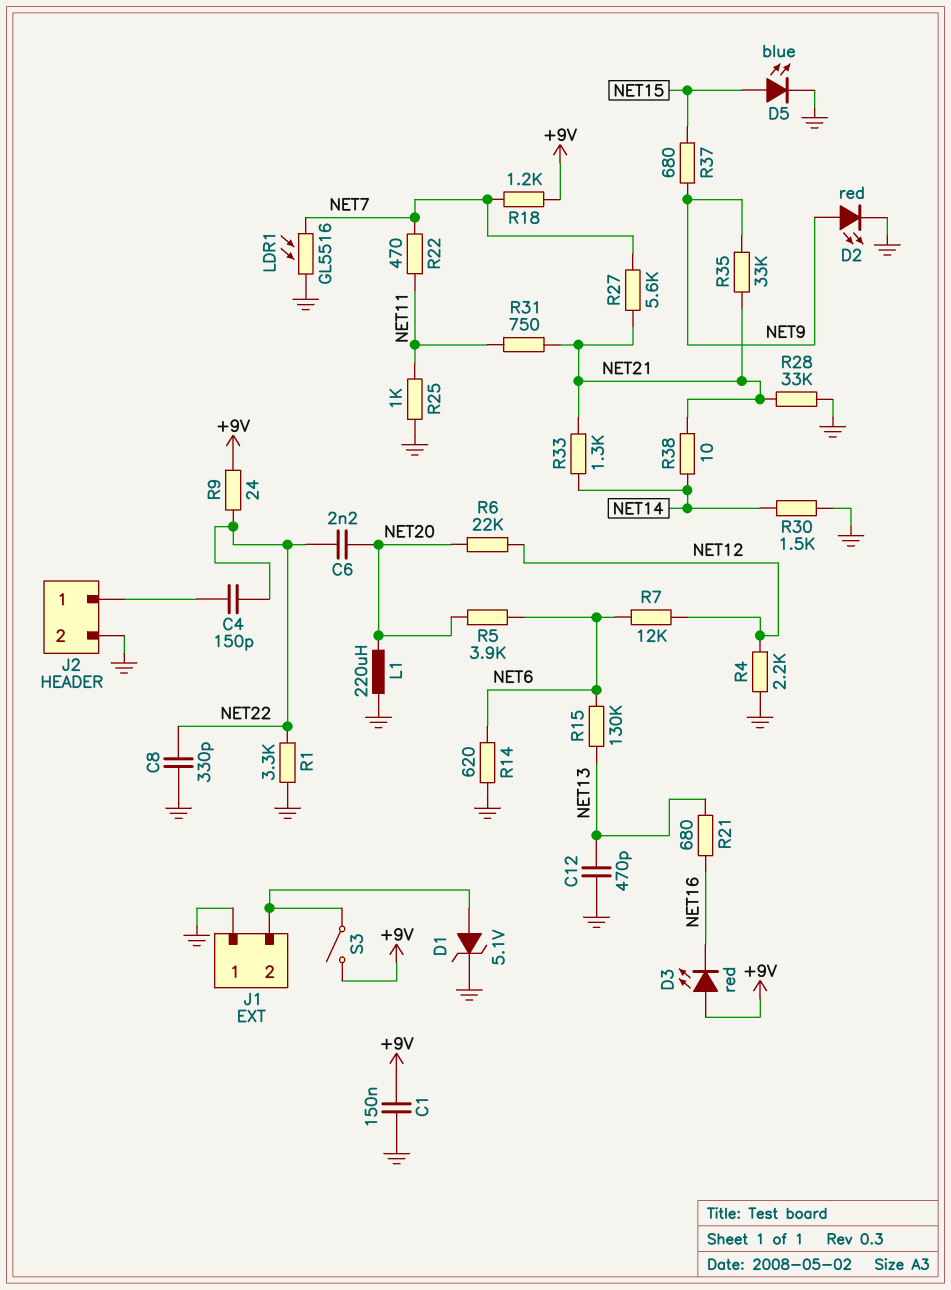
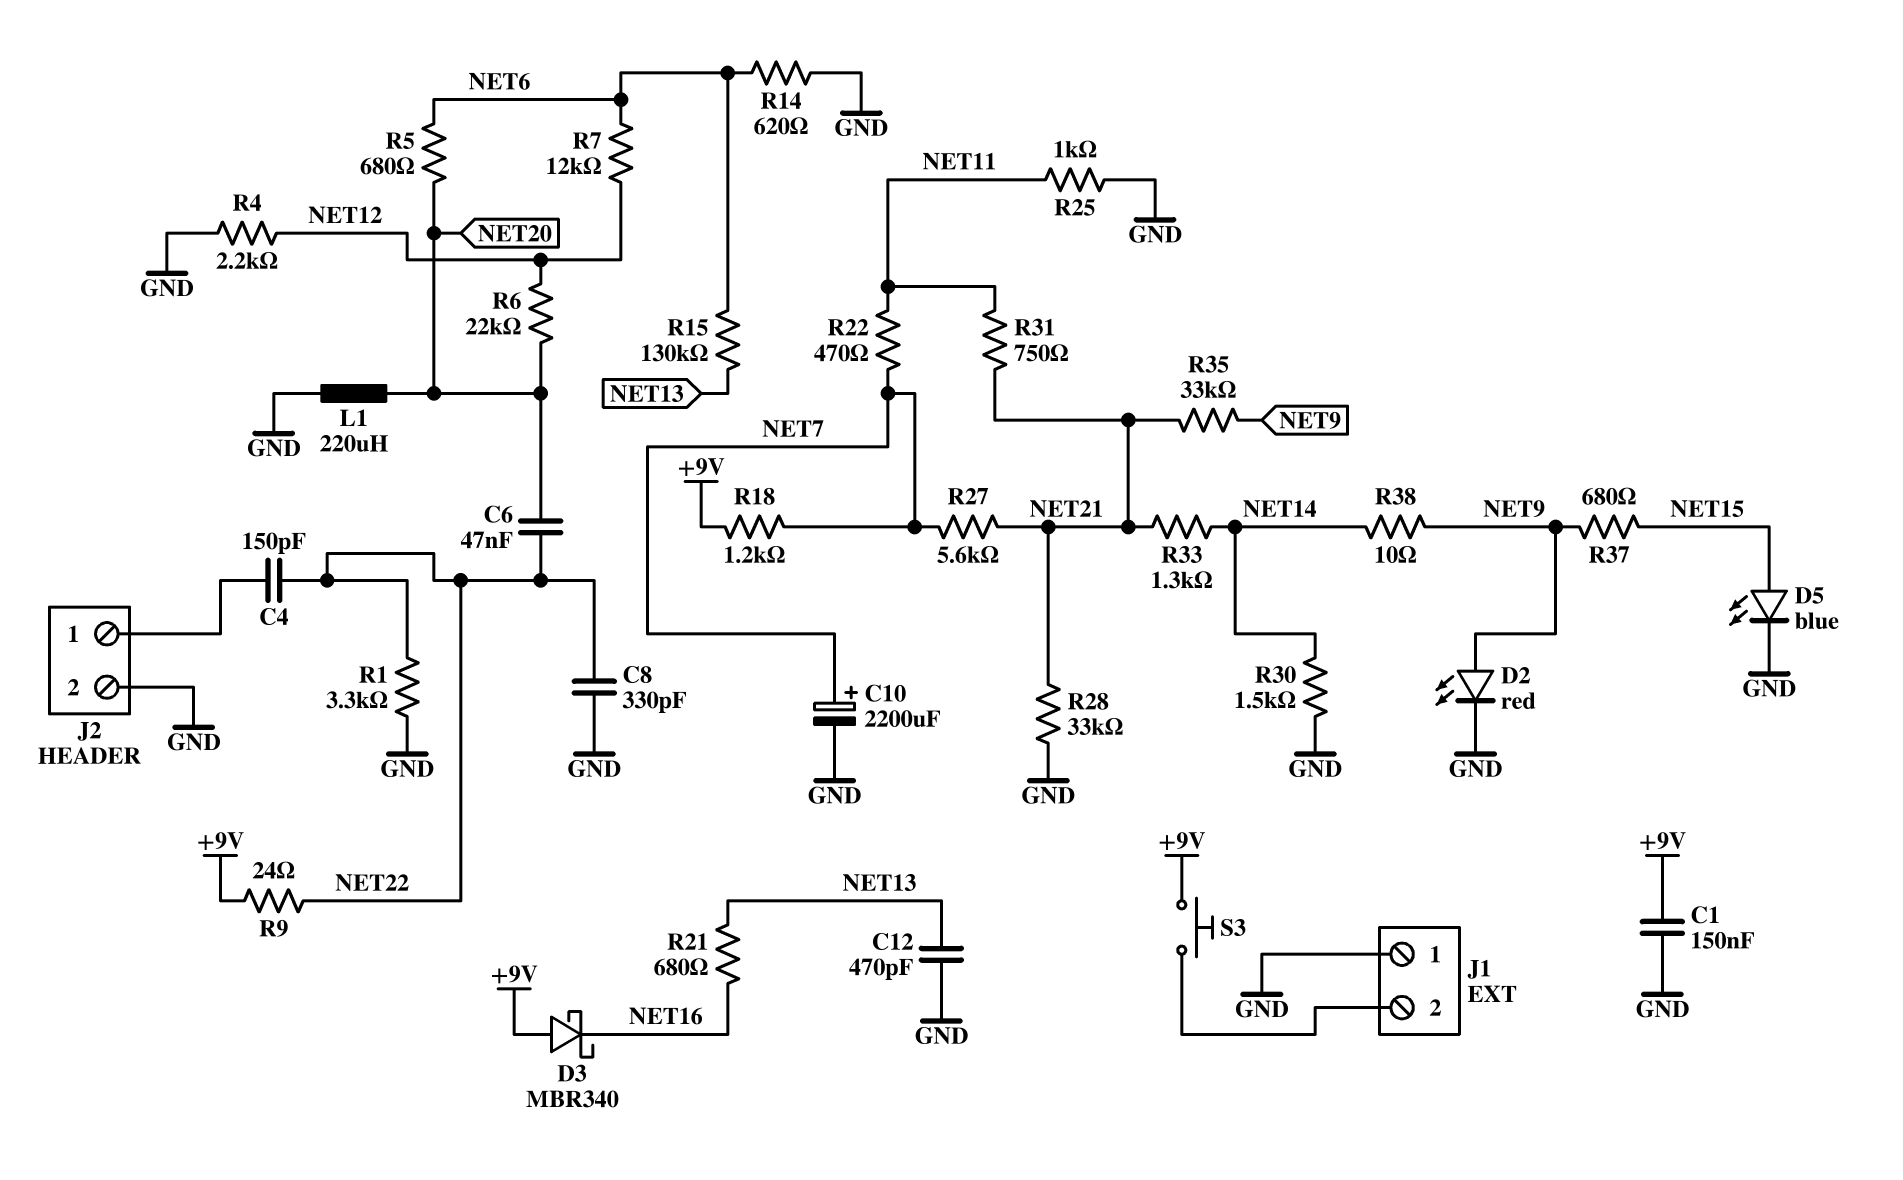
C6: 2.2nF (NET20, NET22) -> 47nF (NET20, NET22)
C10: none -> 2200uF (plus NET7, minus GND)
D1: zener 5.1V (A J1/2, K GND) -> none
D3: LED red (A +9V, K NET16) -> schottky MBR340 (A +9V, K NET16)
LDR1: GL5516 (GND, NET7) -> none
R5: 3.9k (NET6, NET20) -> 680 (NET6, NET20)
R38: 10 (NET14, NET21) -> 10 (NET9, NET14)
S3: switch (+9V, J1/2) -> button (+9V, J1/2)

